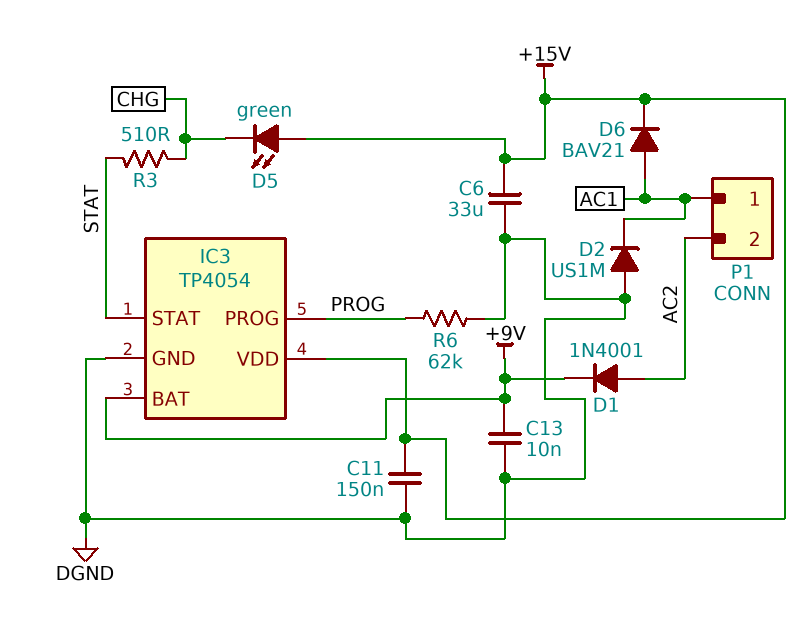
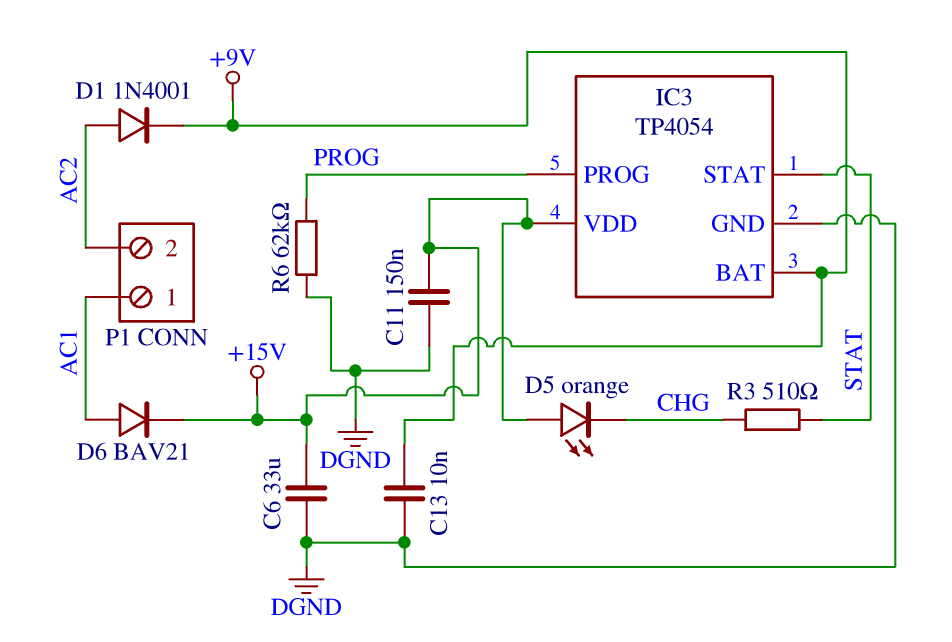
D2: diode US1M (A DGND, K AC1) -> none
D5: LED green (A +15V, K CHG) -> LED orange (A +15V, K CHG)

